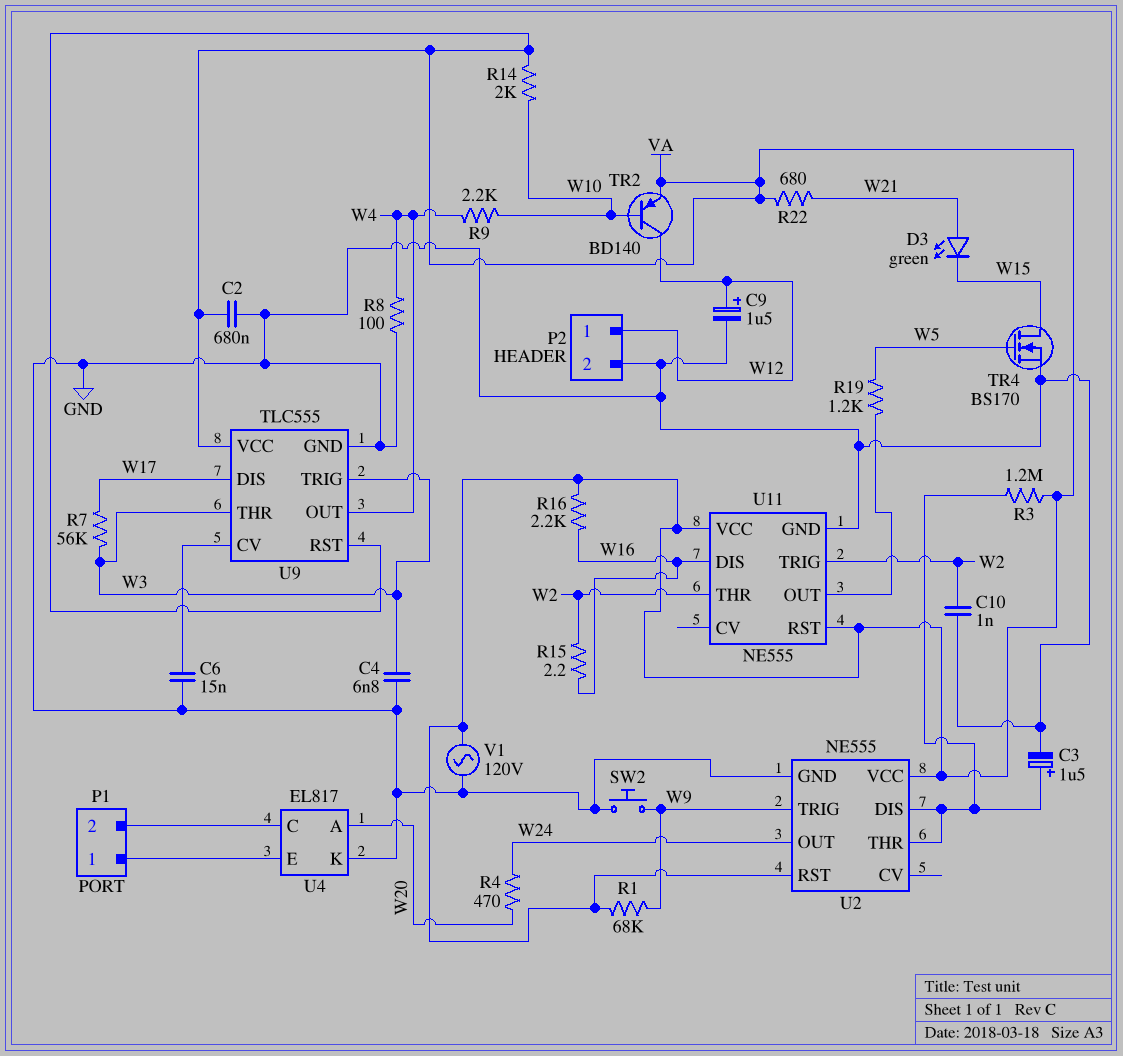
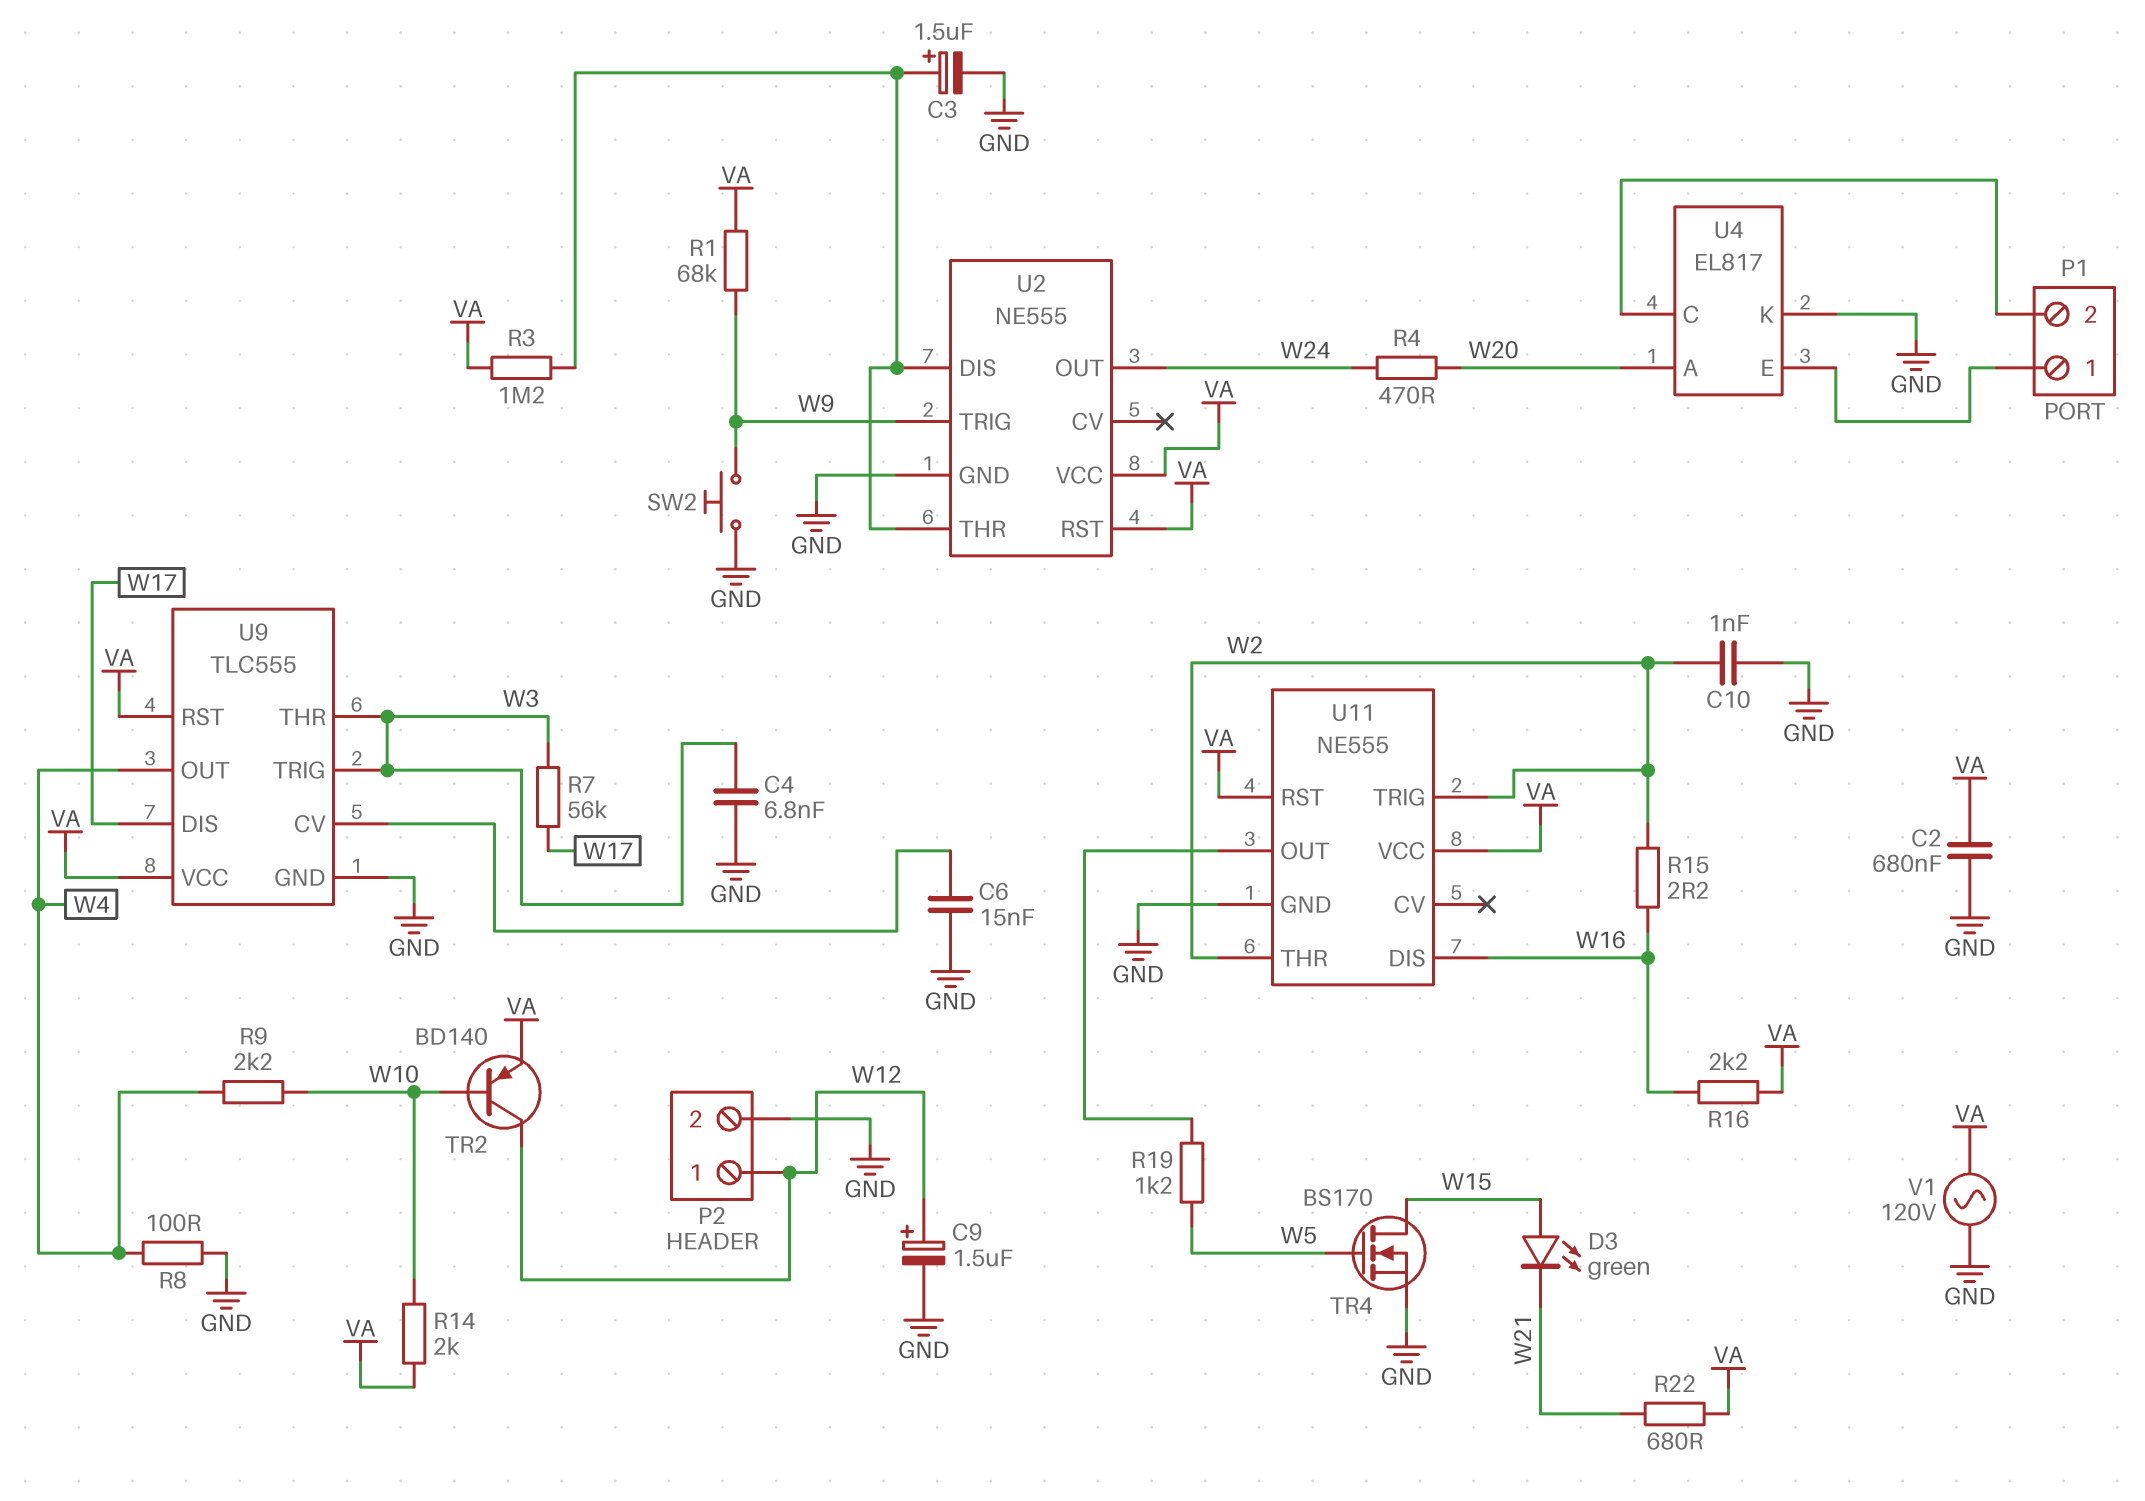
D3: LED green (A W21, K W15) -> LED green (A W15, K W21)

